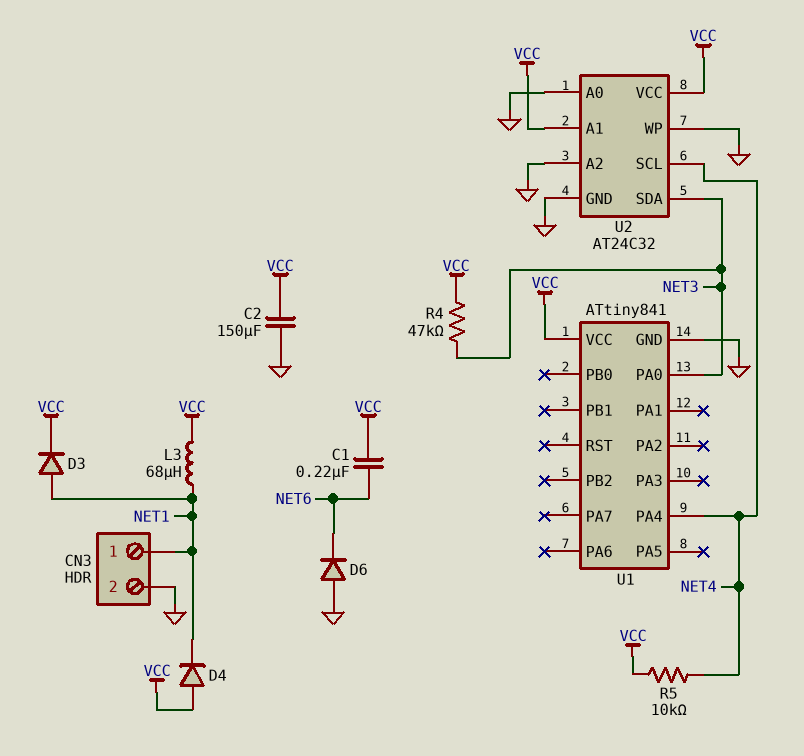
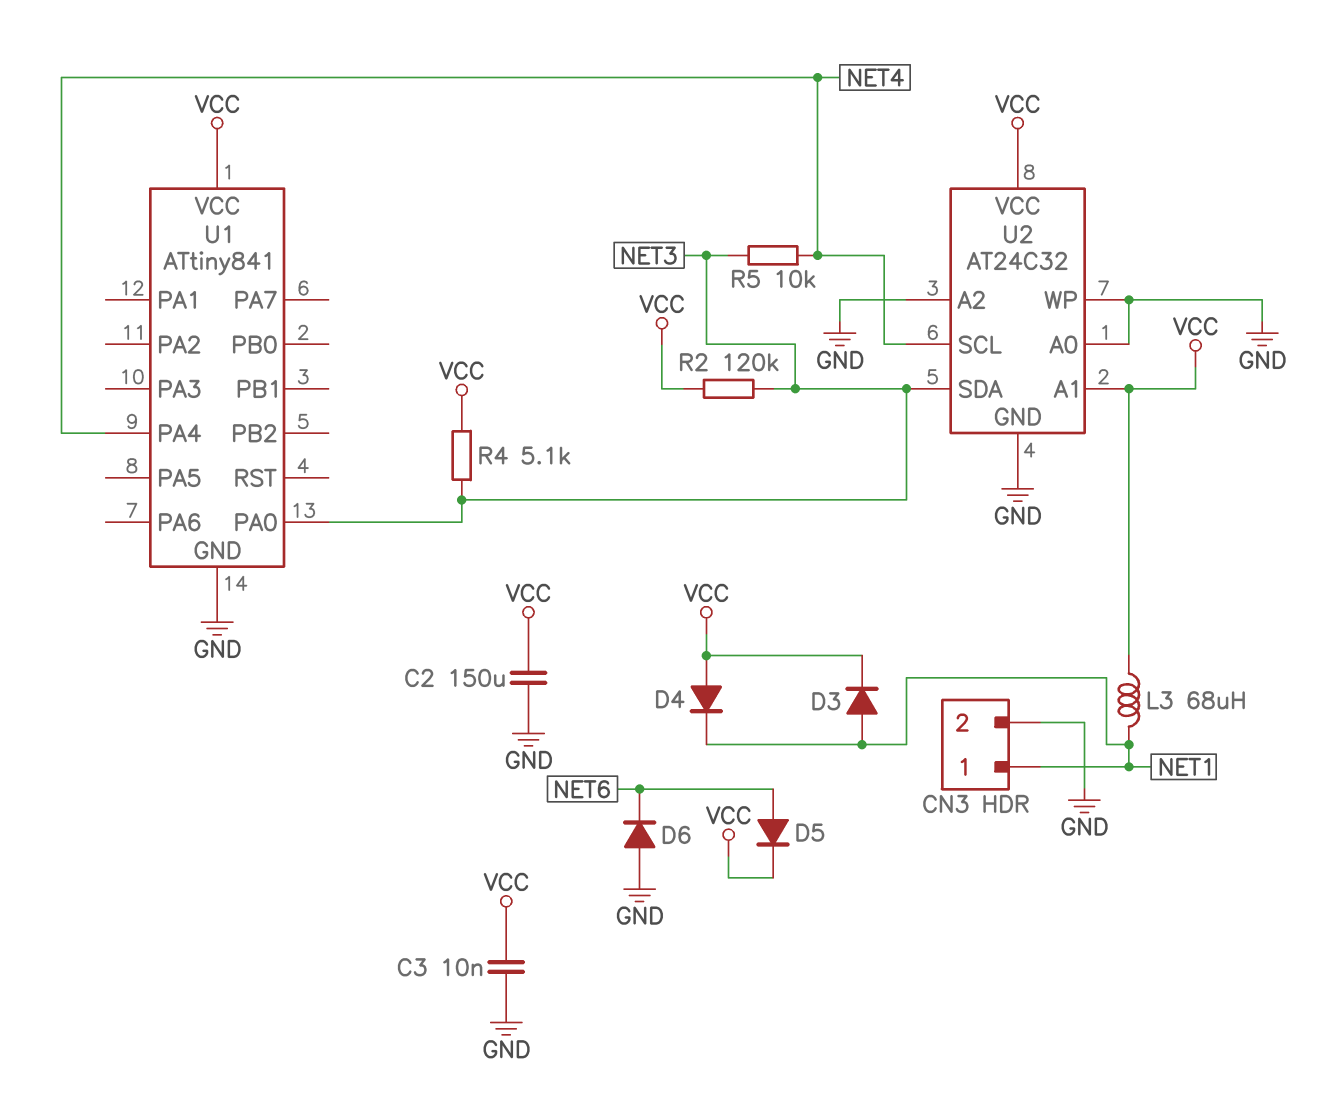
C1: 220nF (NET6, VCC) -> none
C3: none -> 10nF (GND, VCC)
D5: none -> diode (A NET6, K VCC)
R2: none -> 120k (NET3, VCC)
R4: 47k (NET3, VCC) -> 5.1k (NET3, VCC)
R5: 10k (NET4, VCC) -> 10k (NET3, NET4)

